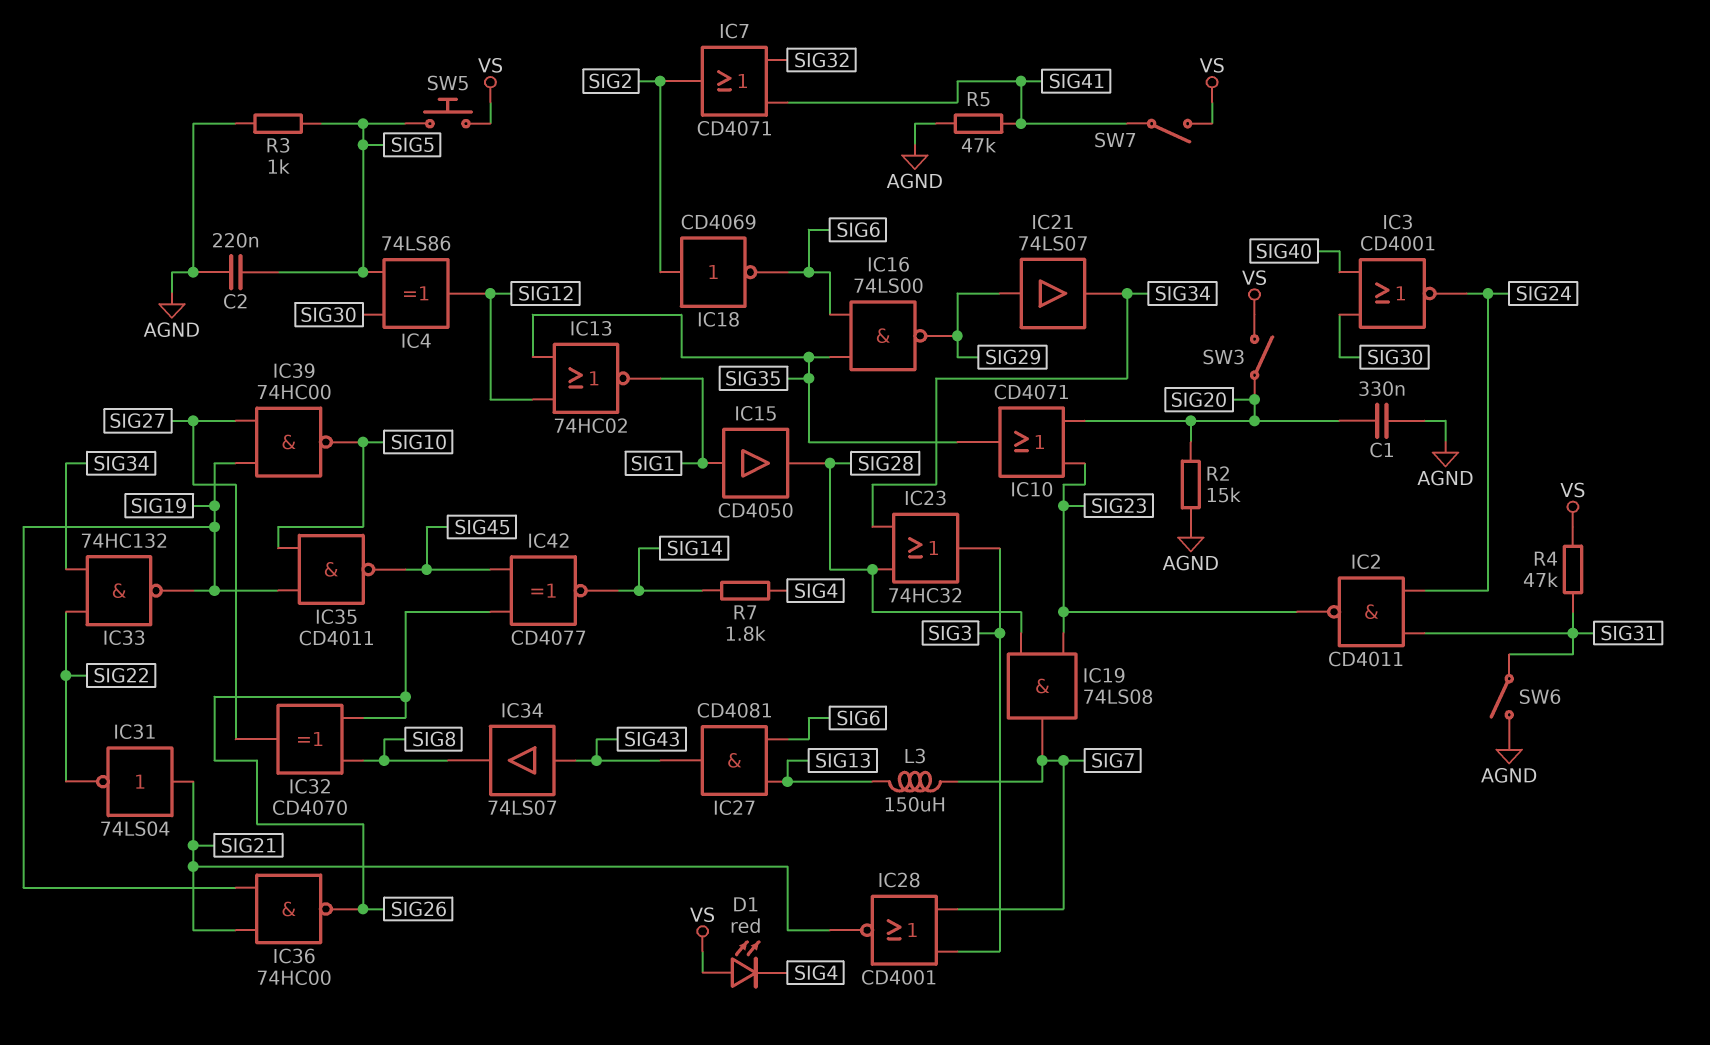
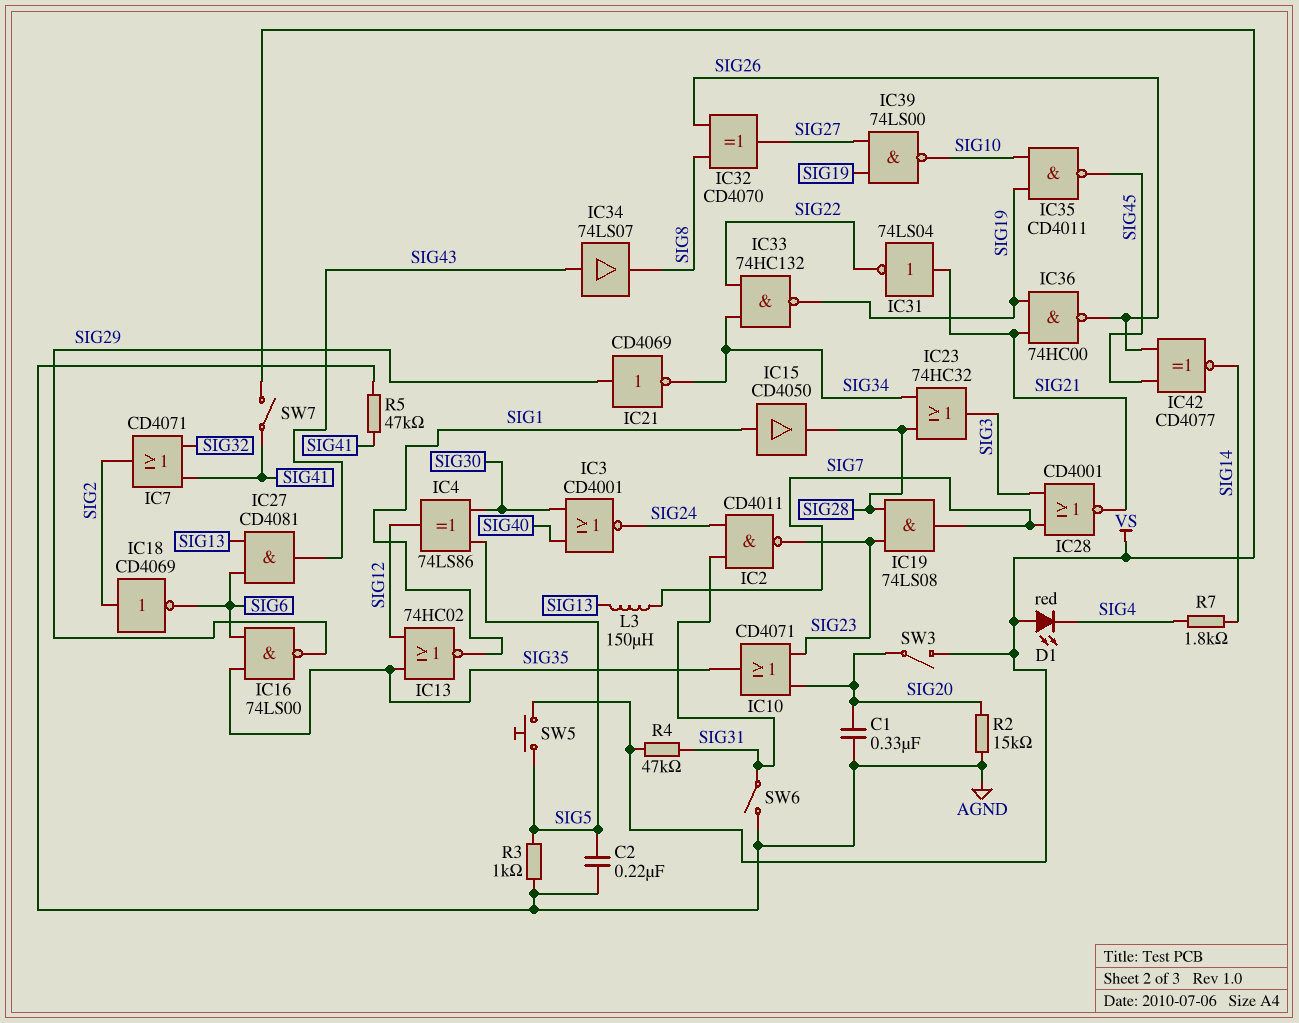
IC21: buffer 74LS07 (in SIG29, out SIG34) -> NOT CD4069 (in SIG29, out SIG34)
IC39: NAND 74HC00 (in SIG19, in SIG27, out SIG10) -> NAND 74LS00 (in SIG19, in SIG27, out SIG10)

